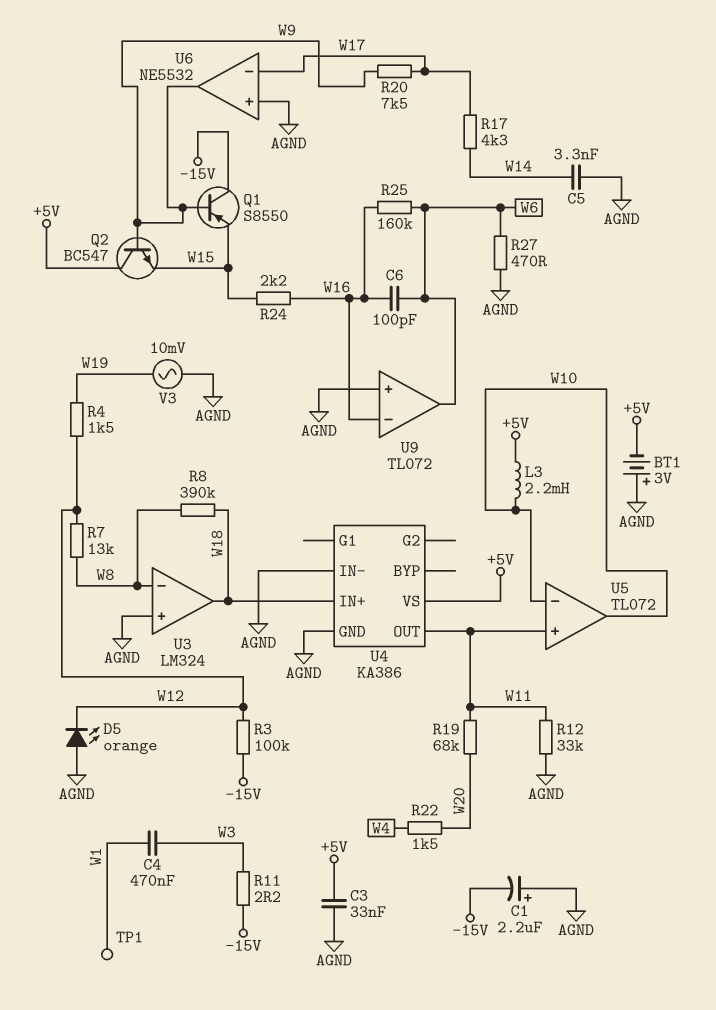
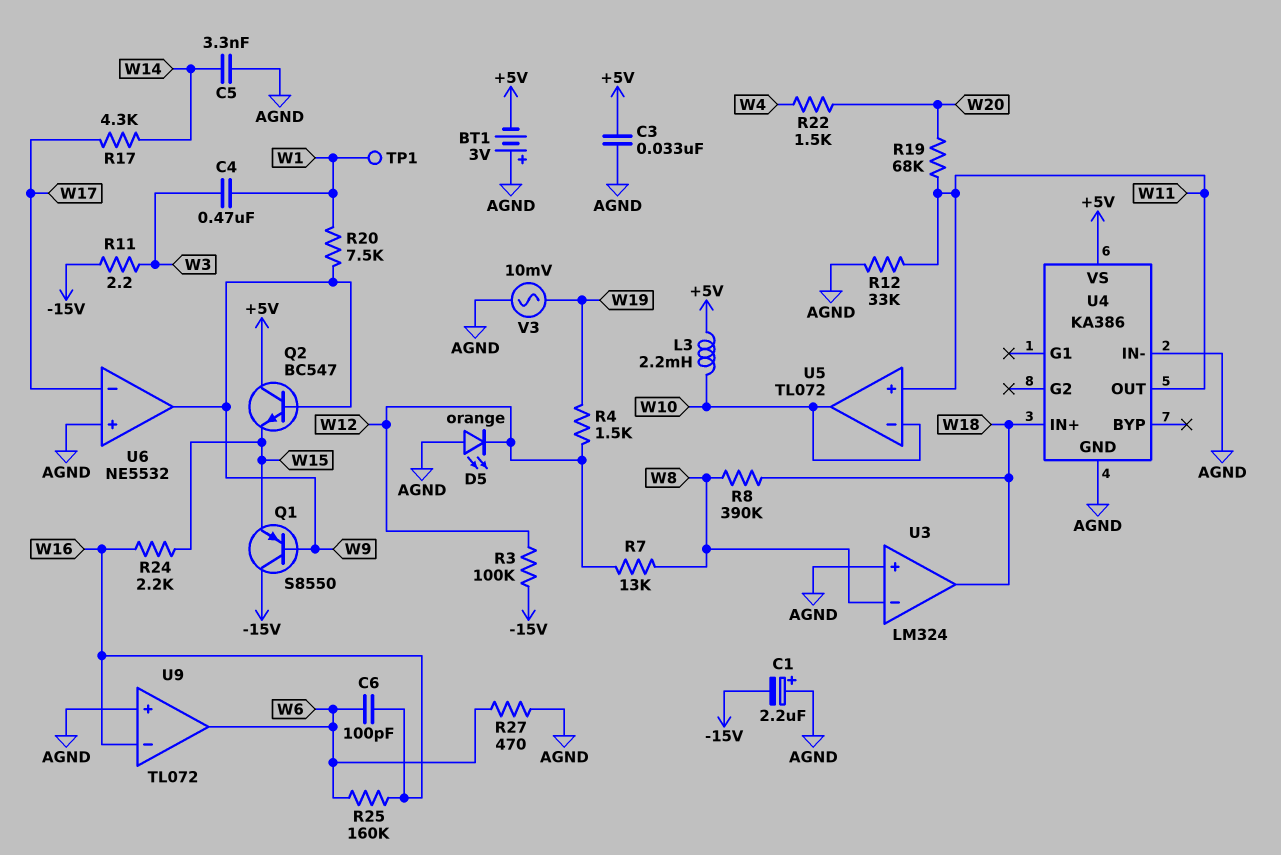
R20: 7.5k (W9, W17) -> 7.5k (W1, W9)

